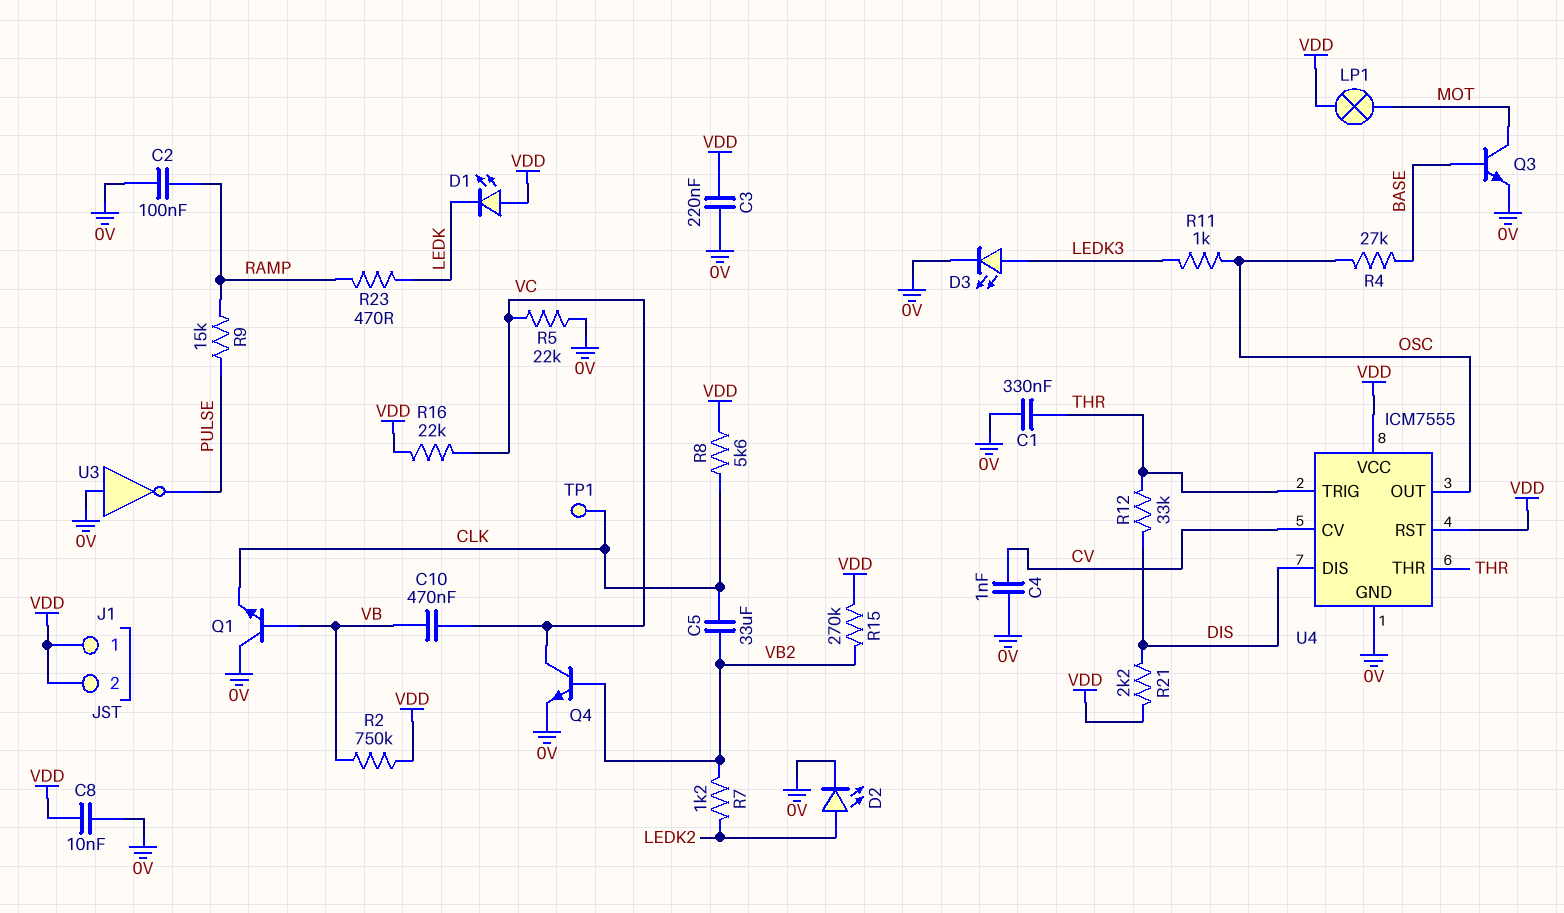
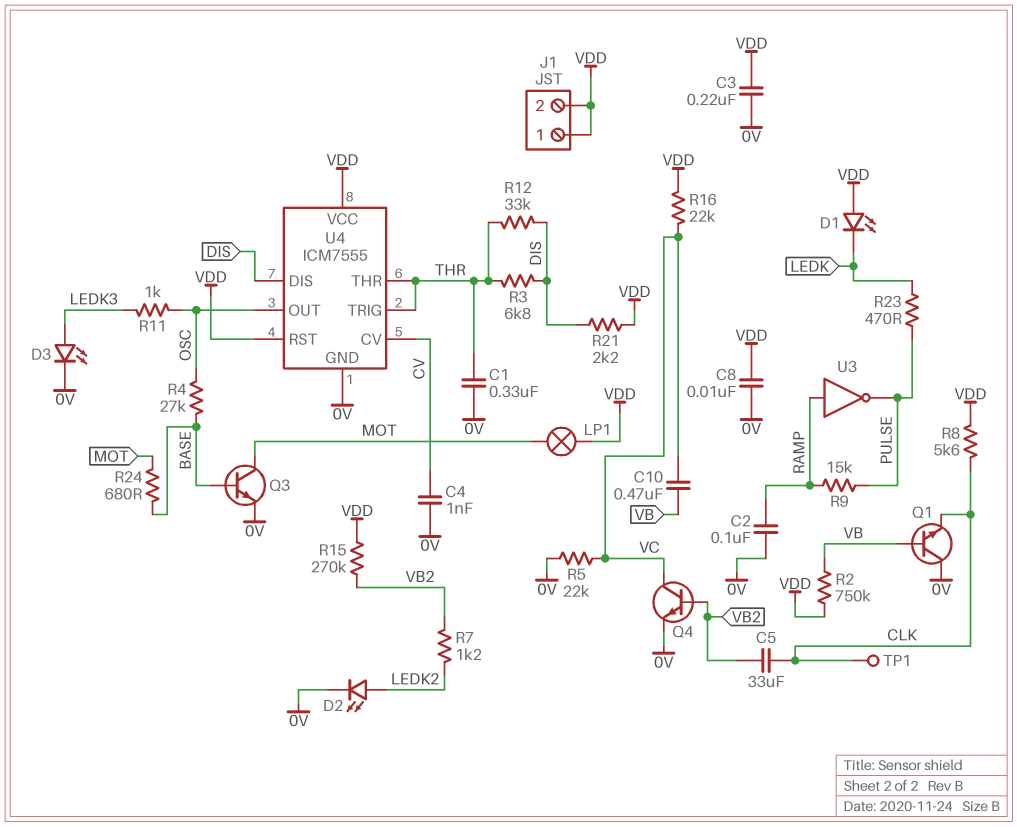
R3: none -> 6.8k (DIS, THR)
R23: 470 (LEDK, RAMP) -> 470 (LEDK, PULSE)
R24: none -> 680 (BASE, MOT)
U3: NOT (in 0V, out PULSE) -> NOT (in RAMP, out PULSE)

